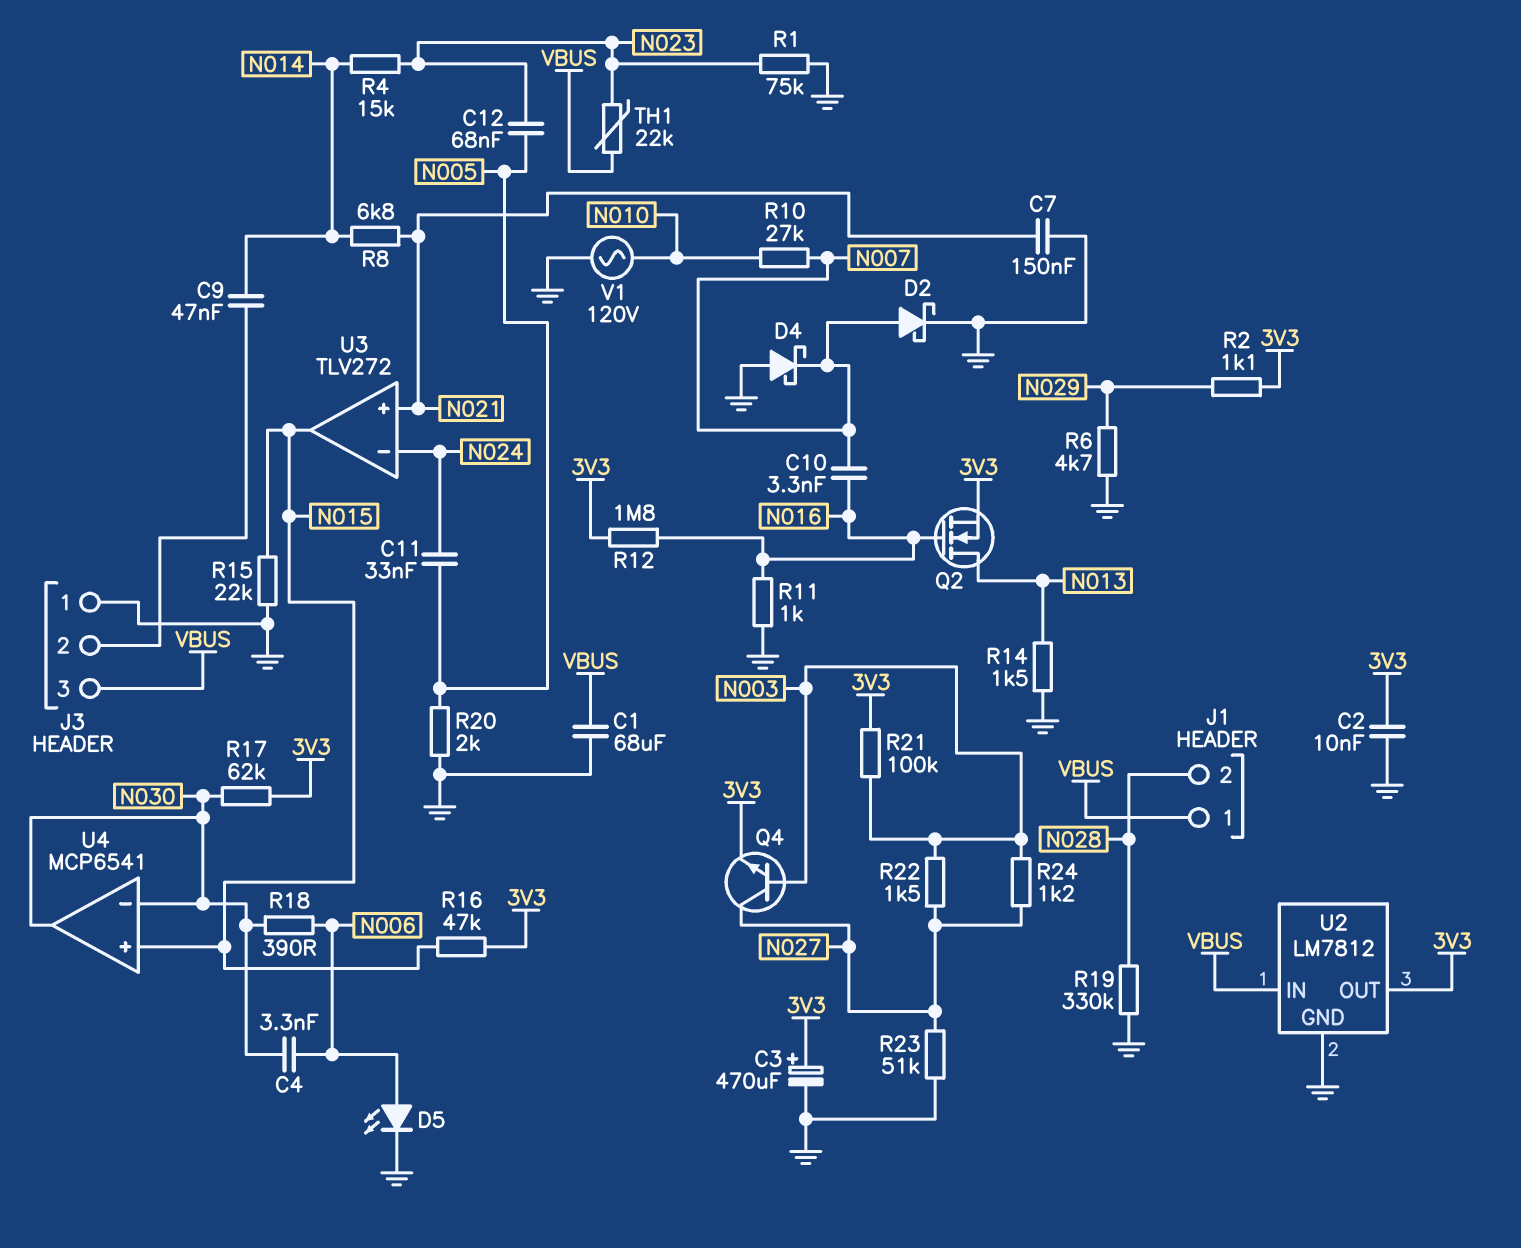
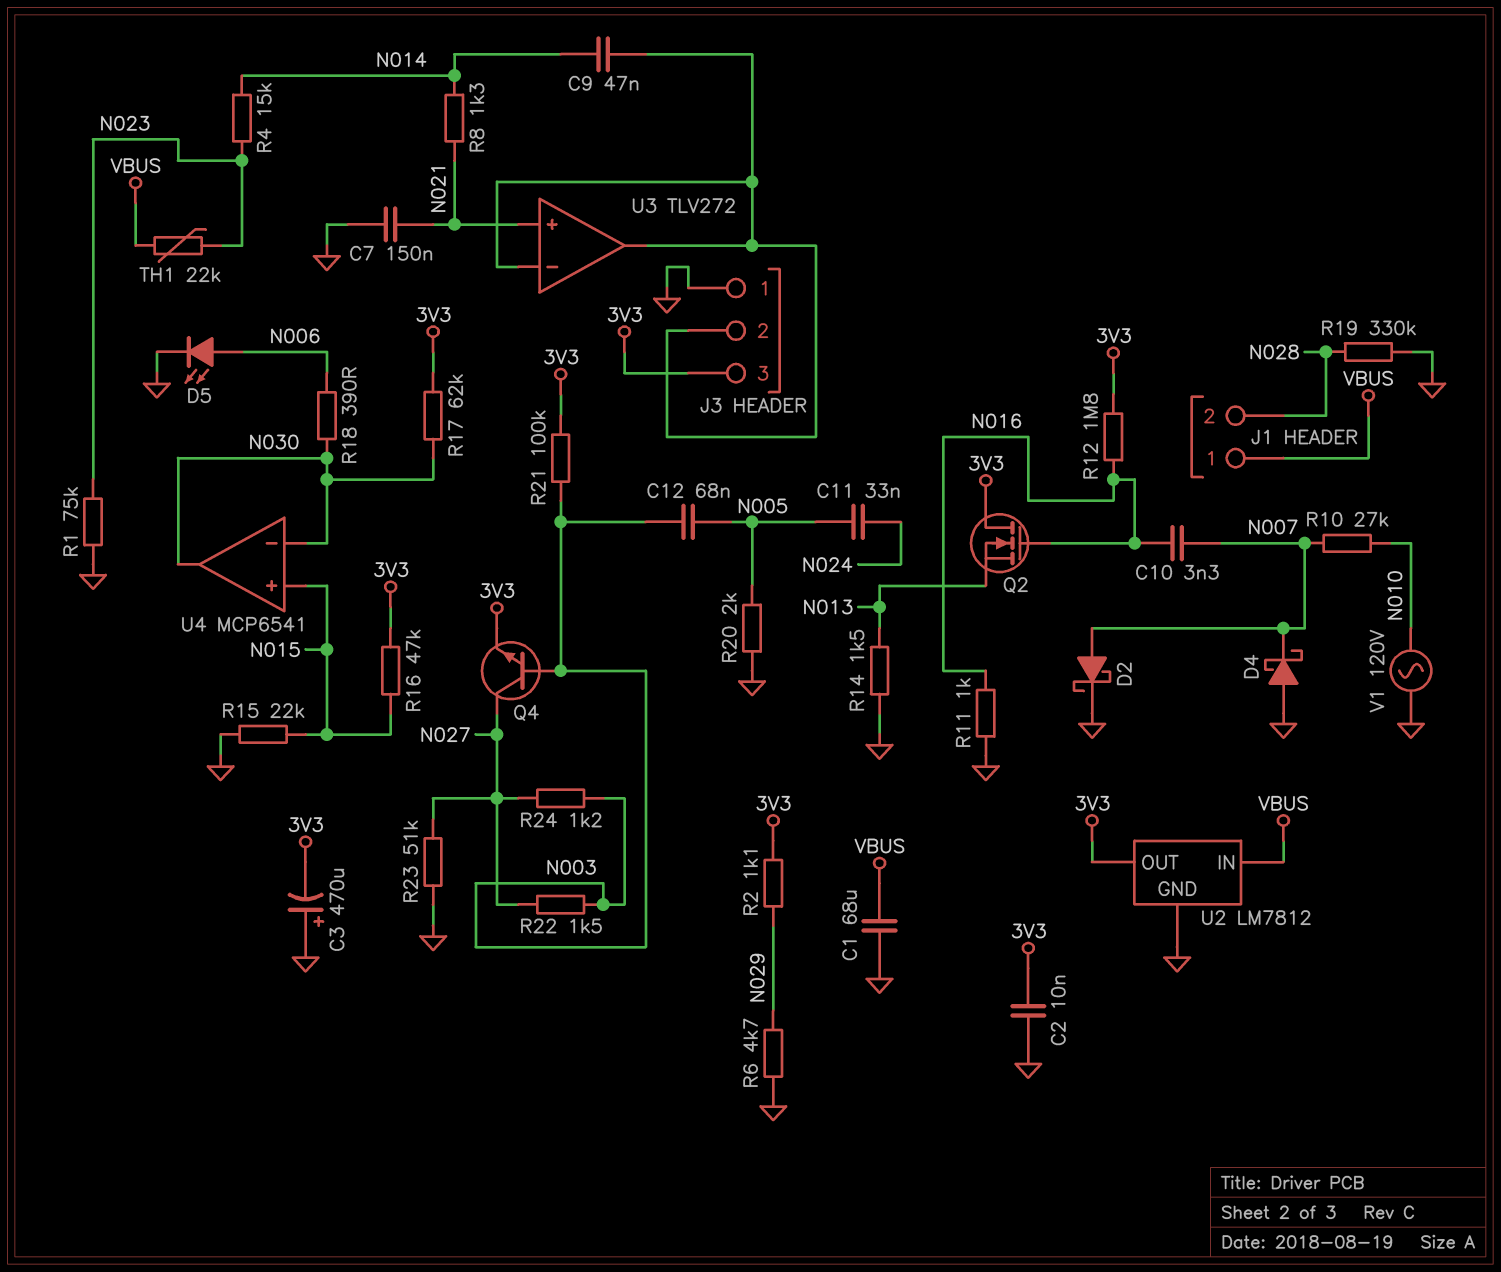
C3: 470uF (plus 3V3, minus GND) -> 470uF (plus GND, minus 3V3)
C4: 3.3nF (N006, N030) -> none
C12: 68nF (N005, N023) -> 68nF (N003, N005)
J3 pin 3: VBUS -> 3V3
Q2: NMOS (G N016, D N013, S 3V3) -> NMOS (G N016, D 3V3, S N013)
R8: 6.8k (N014, N021) -> 1.3k (N014, N021)
U3 pin in-: N024 -> J3/2
U3 pin out: N015 -> J3/2

